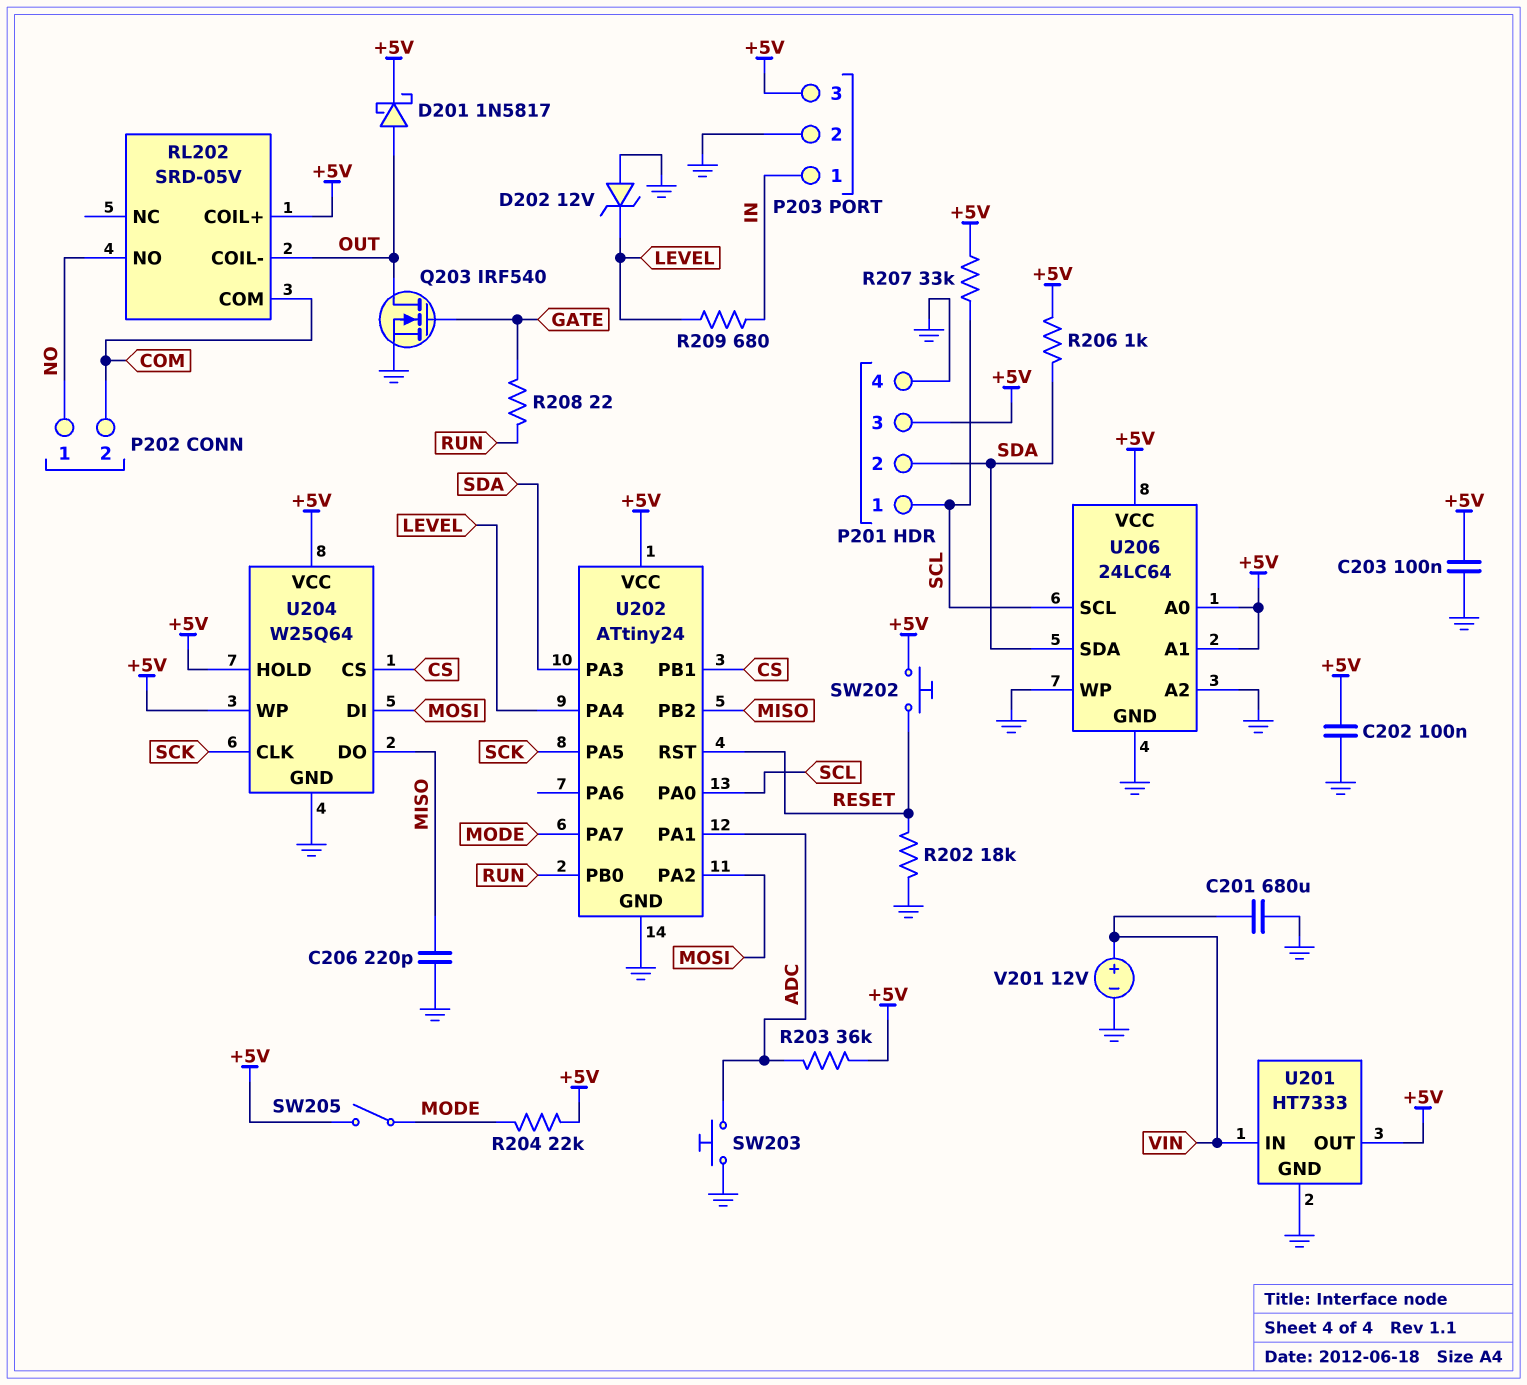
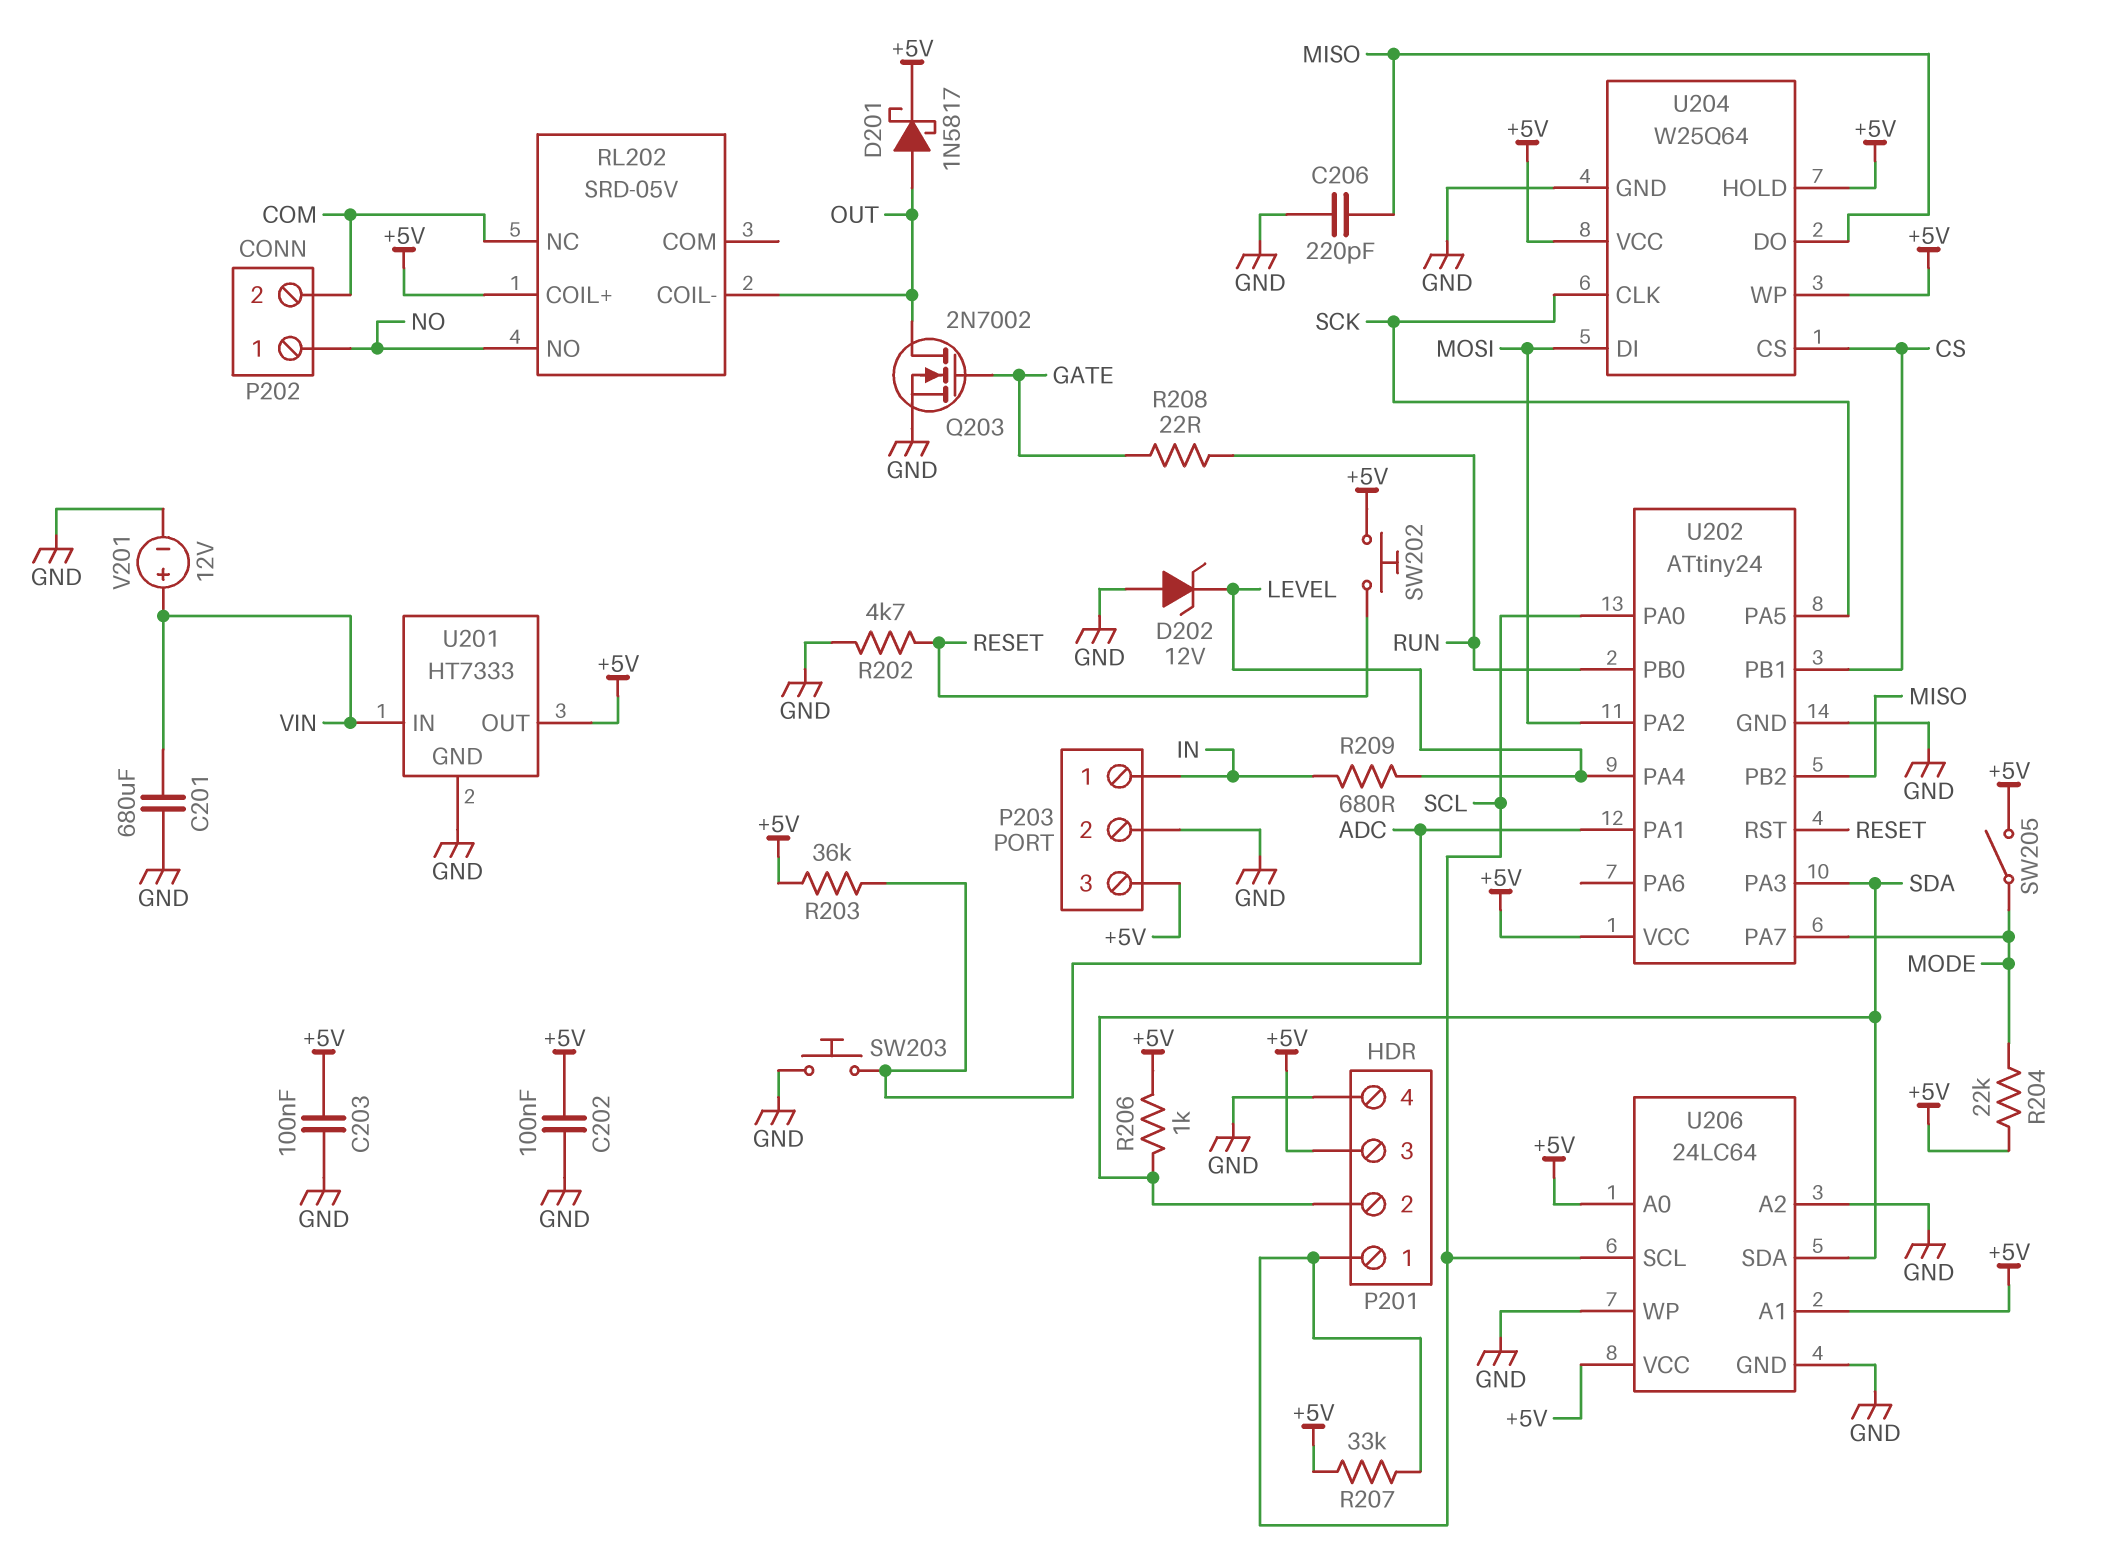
Q203: NMOS IRF540 (G GATE, D OUT, S GND) -> NMOS 2N7002 (G GATE, D OUT, S GND)
R202: 18k (GND, RESET) -> 4.7k (GND, RESET)
RL202 pin COM: COM -> none
RL202 pin NC: none -> COM

